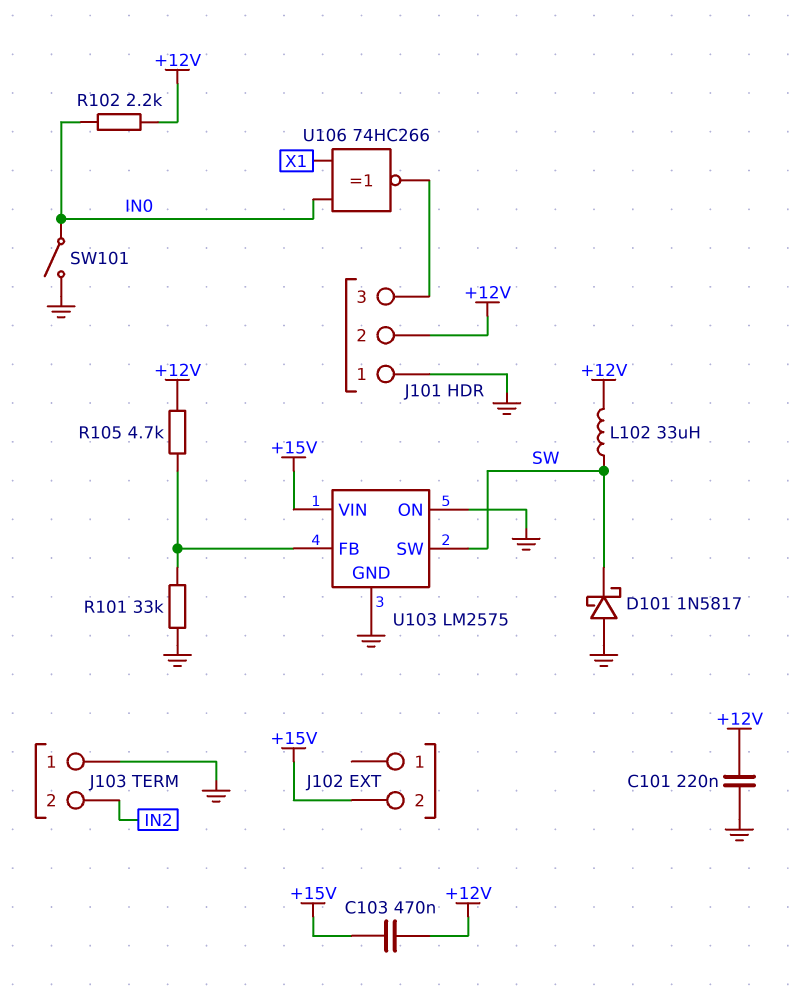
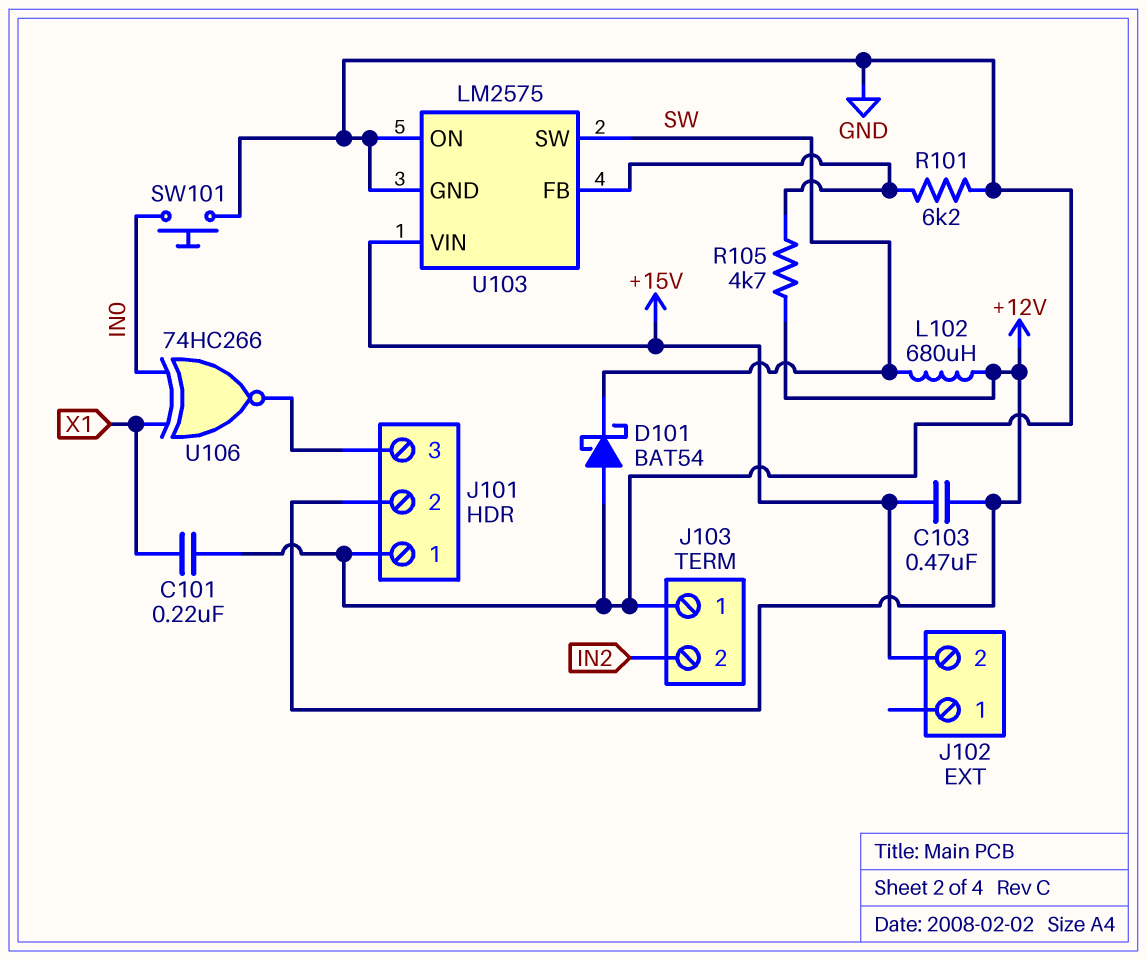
C101: 220nF (+12V, GND) -> 220nF (GND, X1)
D101: schottky 1N5817 (A GND, K SW) -> schottky BAT54 (A GND, K SW)
L102: 33uH (+12V, SW) -> 680uH (+12V, SW)
R101: 33k (GND, U103/FB) -> 6.2k (GND, U103/FB)
R102: 2.2k (+12V, IN0) -> none
SW101: switch (GND, IN0) -> button (GND, IN0)

